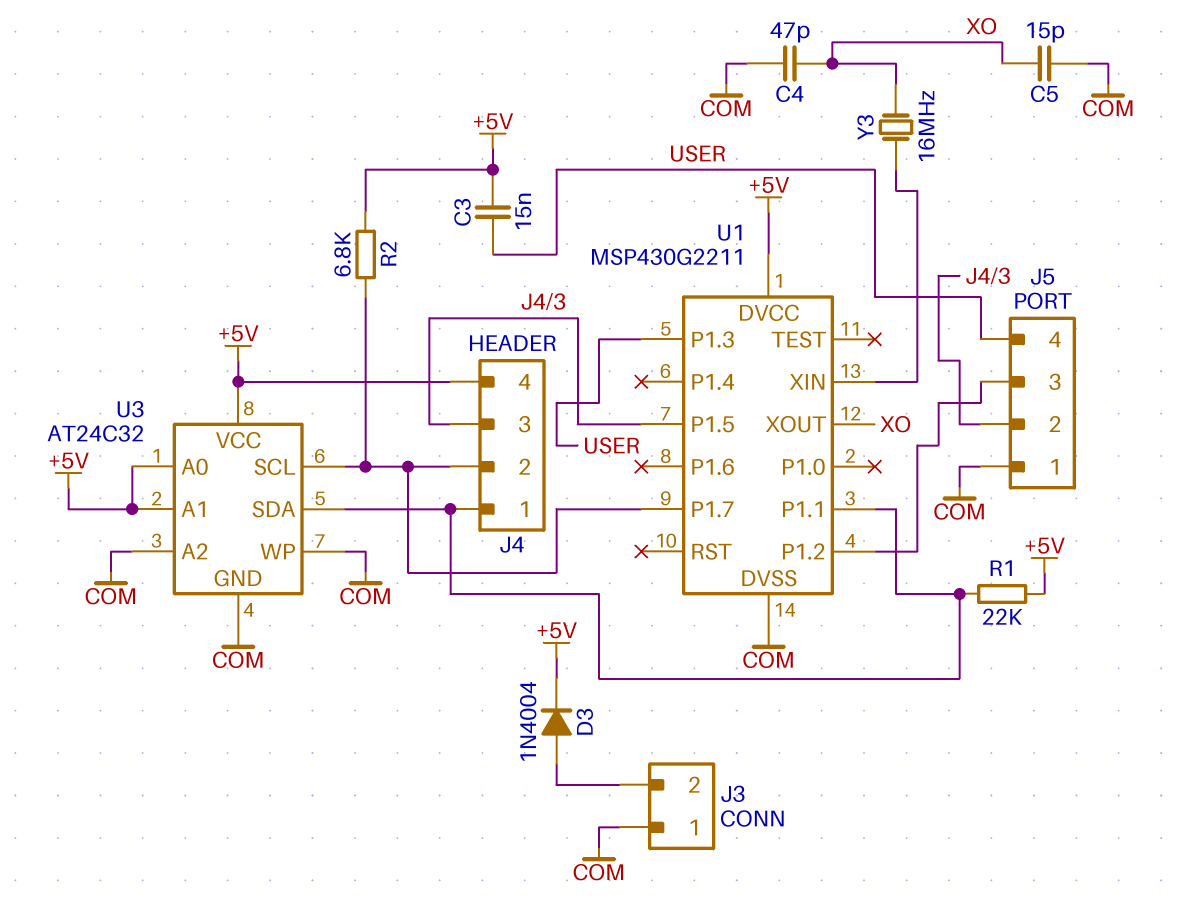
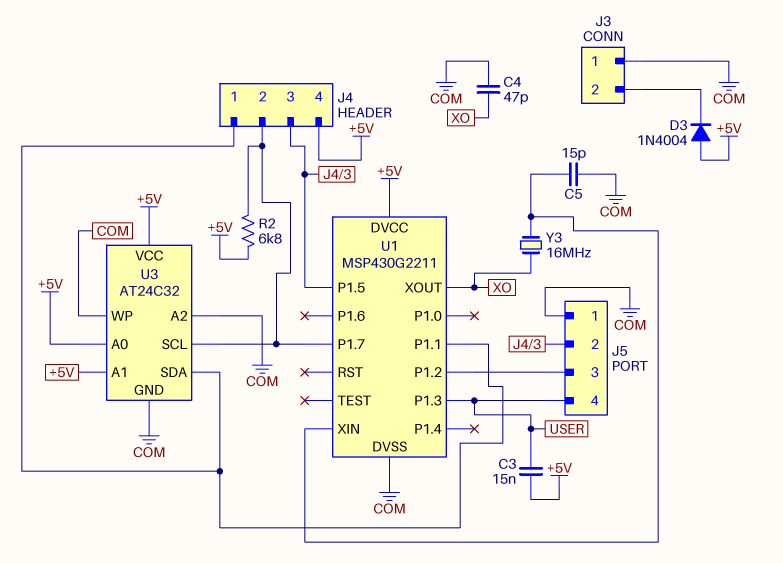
C5: 15pF (COM, XO) -> 15pF (COM, U1/XIN)
D3: diode 1N4004 (A J3/2, K +5V) -> diode 1N4004 (A +5V, K J3/2)
R1: 22k (+5V, J4/1) -> none

